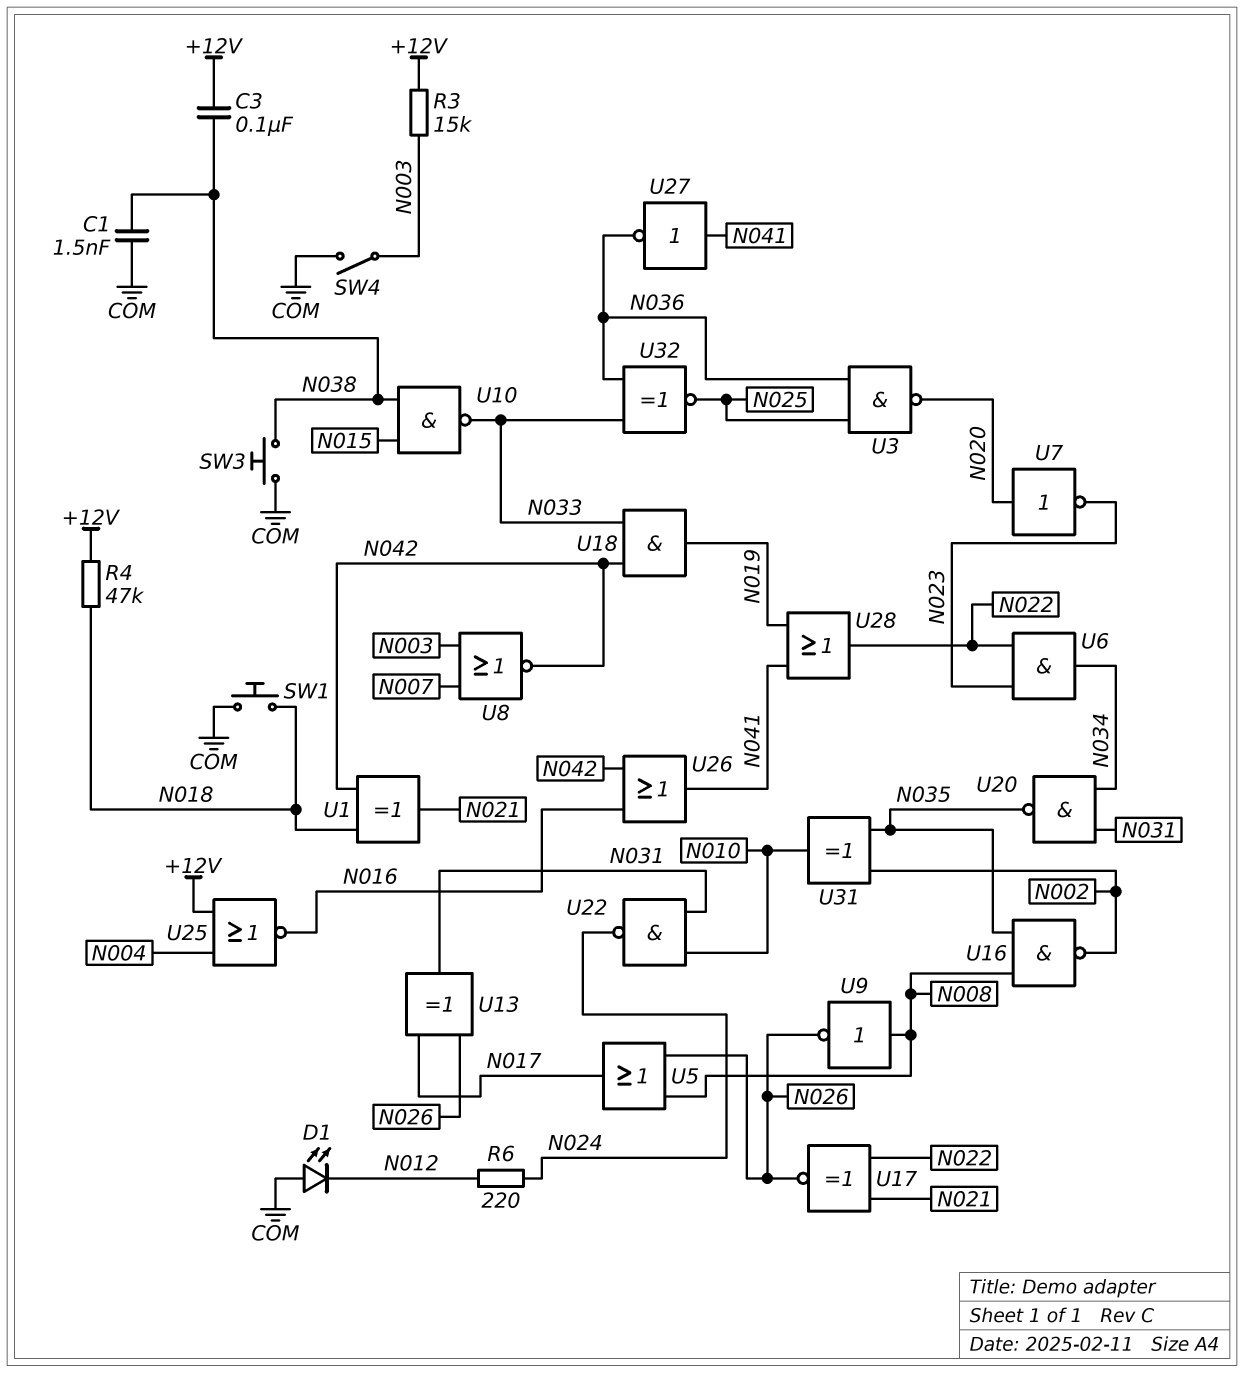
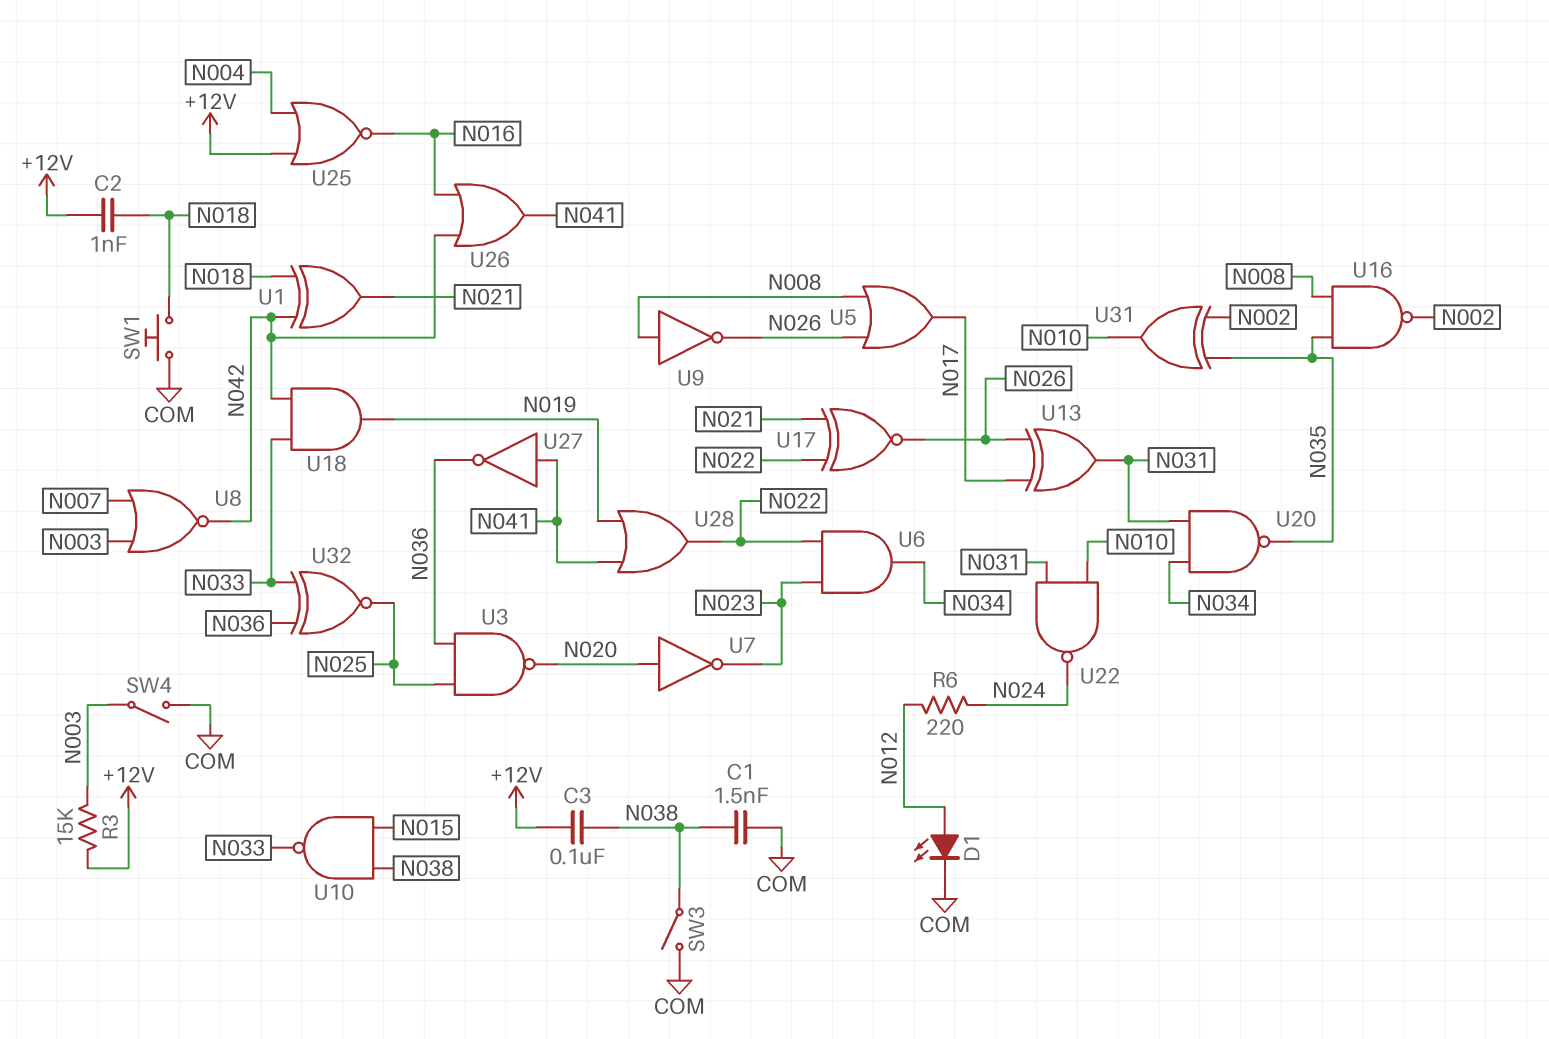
C2: none -> 1nF (+12V, N018)
D1: LED (A COM, K N012) -> LED (A N012, K COM)
R4: 47k (+12V, N018) -> none
SW3: button (COM, N038) -> switch (COM, N038)

